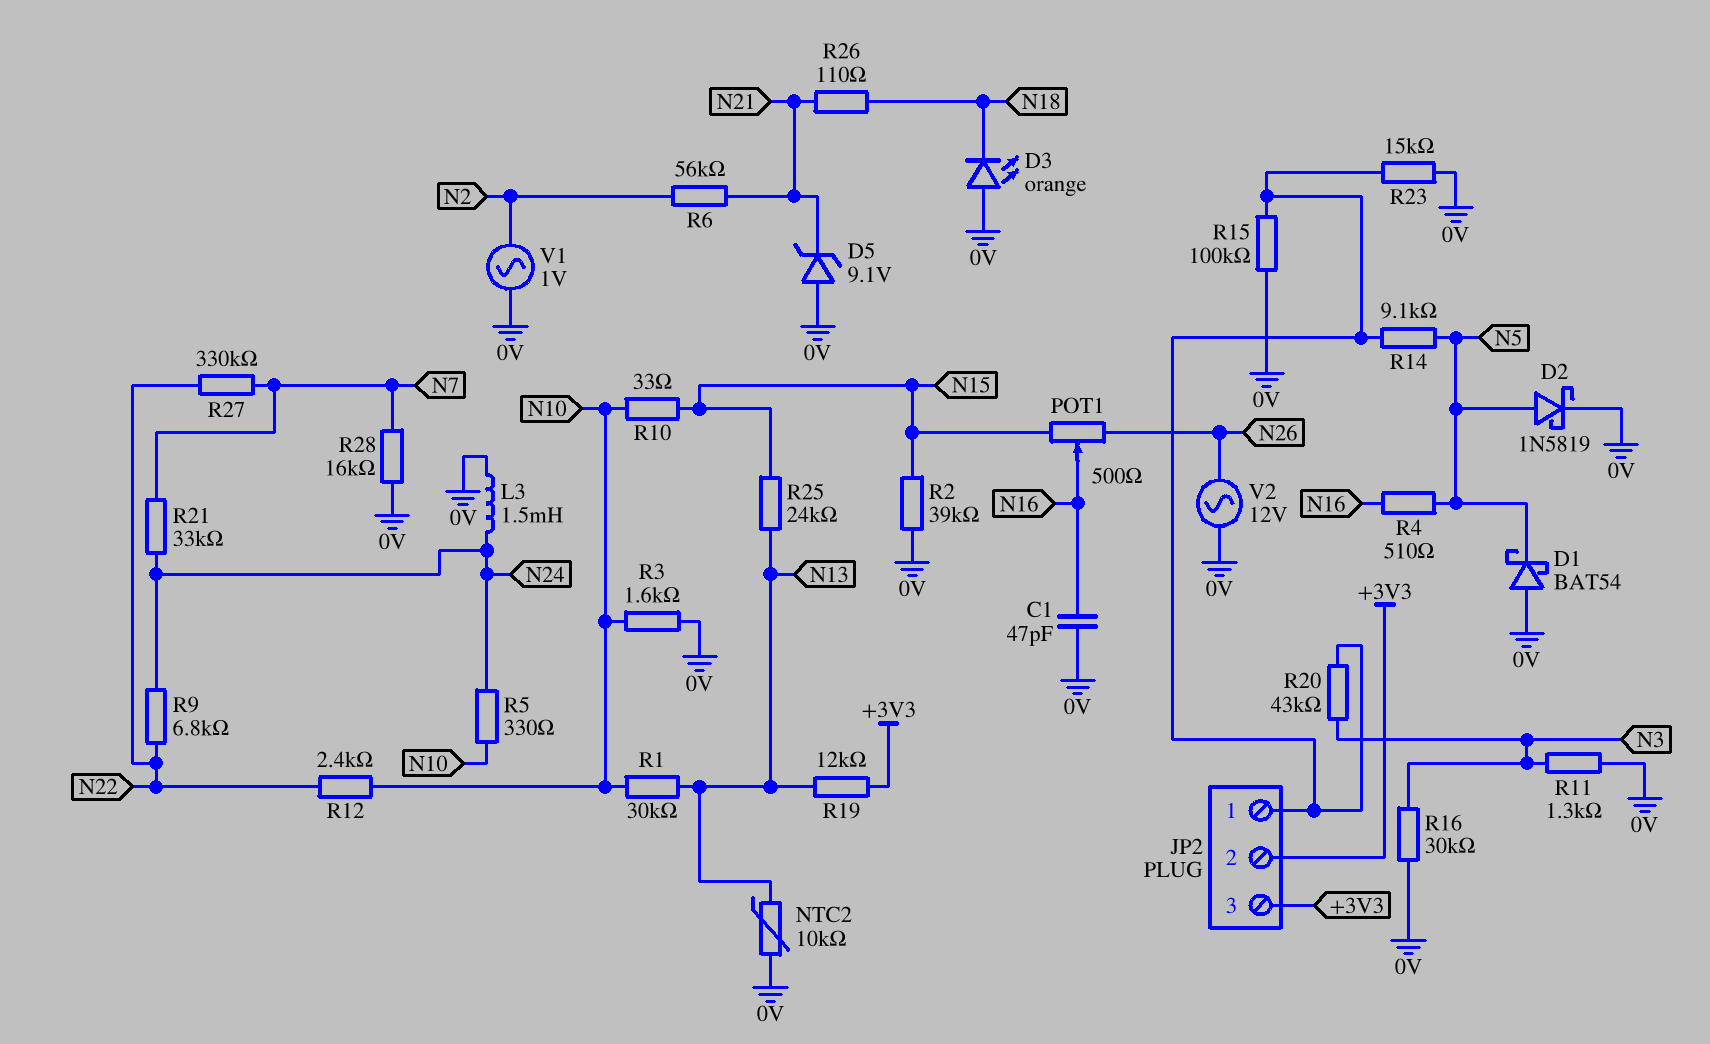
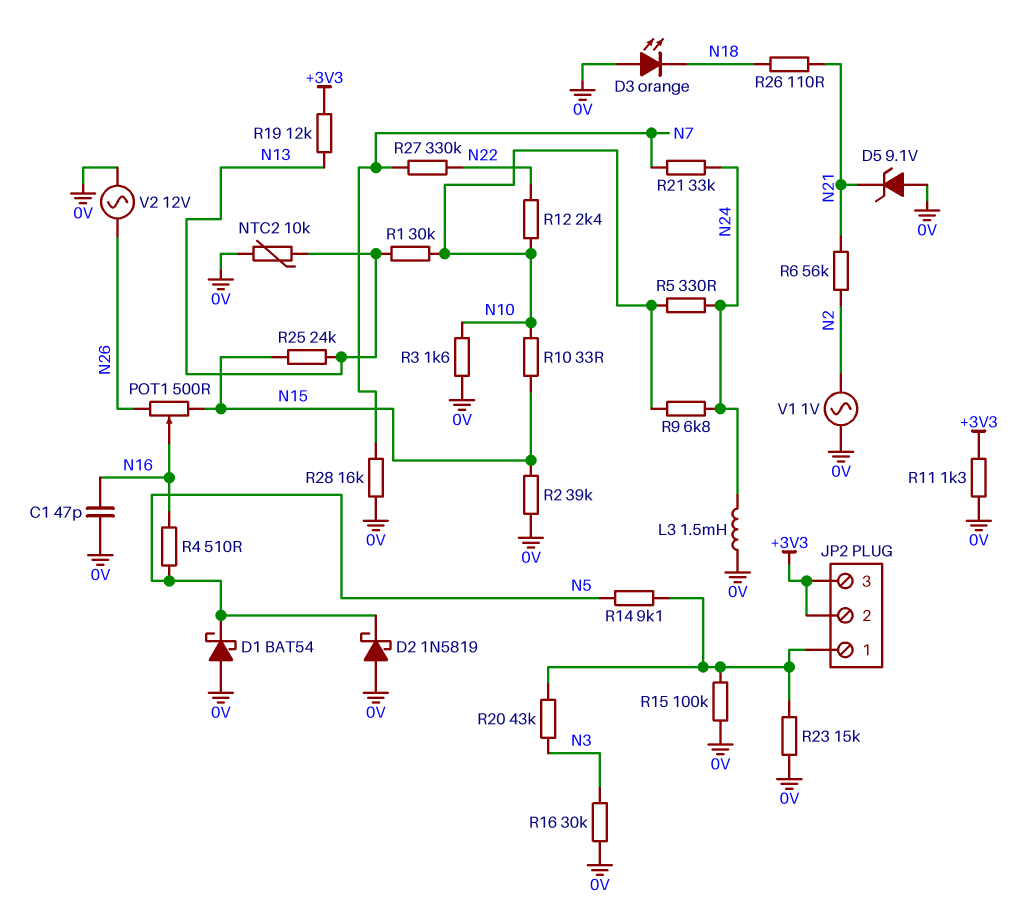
D2: schottky 1N5819 (A N5, K 0V) -> schottky 1N5819 (A 0V, K N5)
R9: 6.8k (N22, N24) -> 6.8k (N10, N24)
R11: 1.3k (0V, N3) -> 1.3k (+3V3, 0V)

